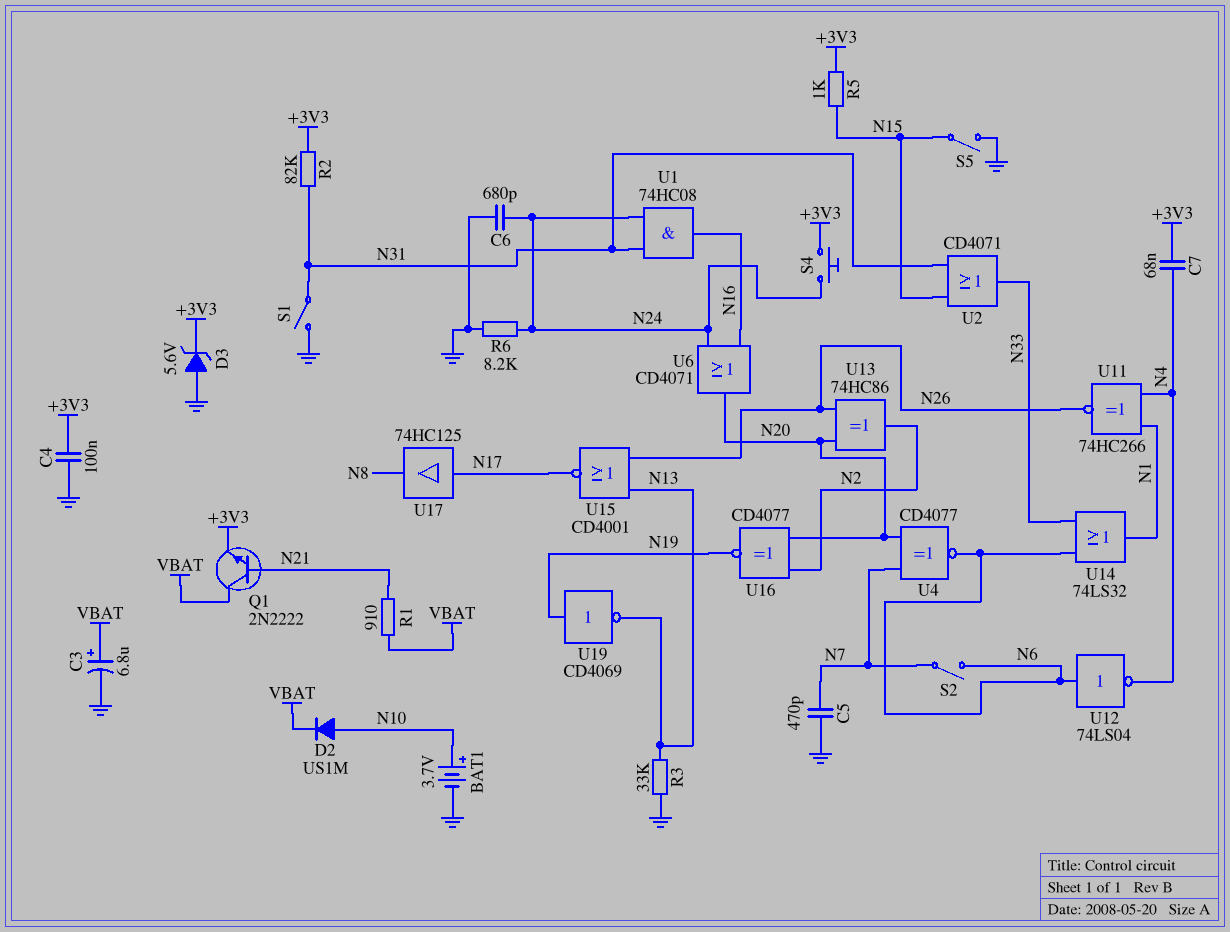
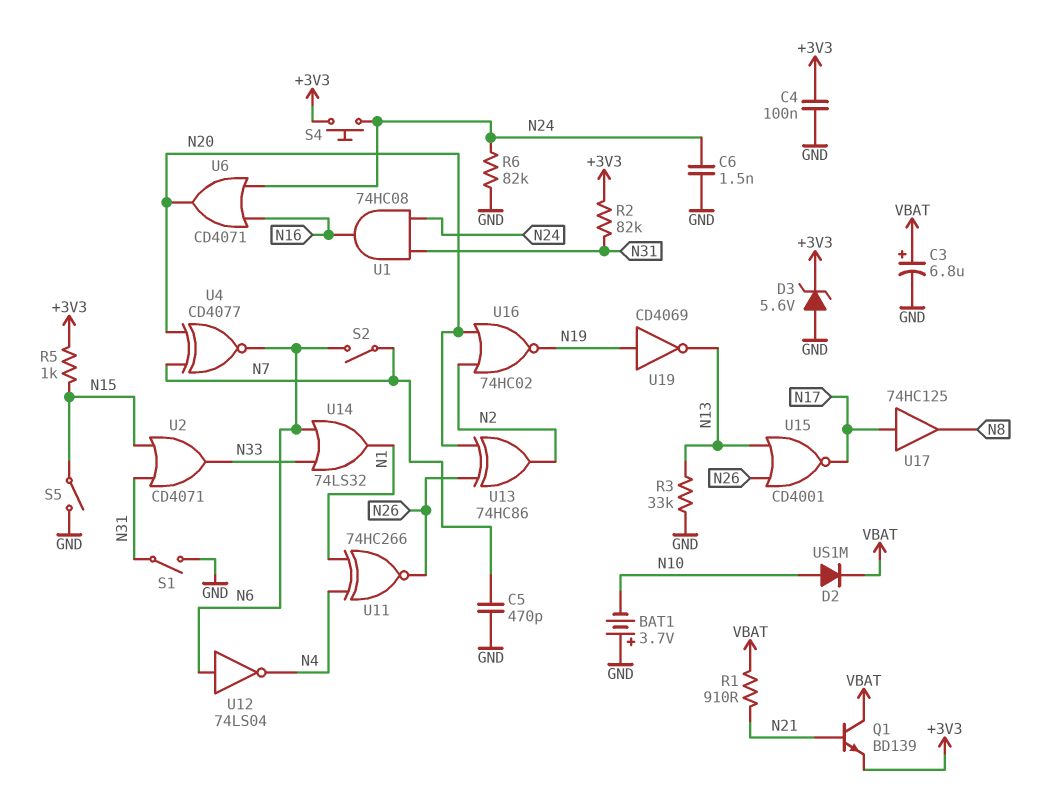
BAT1: 3.7V (plus N10, minus GND) -> 3.7V (plus GND, minus N10)
C6: 680pF (GND, N24) -> 1.5nF (GND, N24)
C7: 68nF (+3V3, N4) -> none
Q1: NPN 2N2222 (B N21, C VBAT, E +3V3) -> NPN BD139 (B N21, C VBAT, E +3V3)
R6: 8.2k (GND, N24) -> 82k (GND, N24)
U16: XNOR CD4077 (in N2, in N20, out N19) -> NOR 74HC02 (in N2, in N20, out N19)

